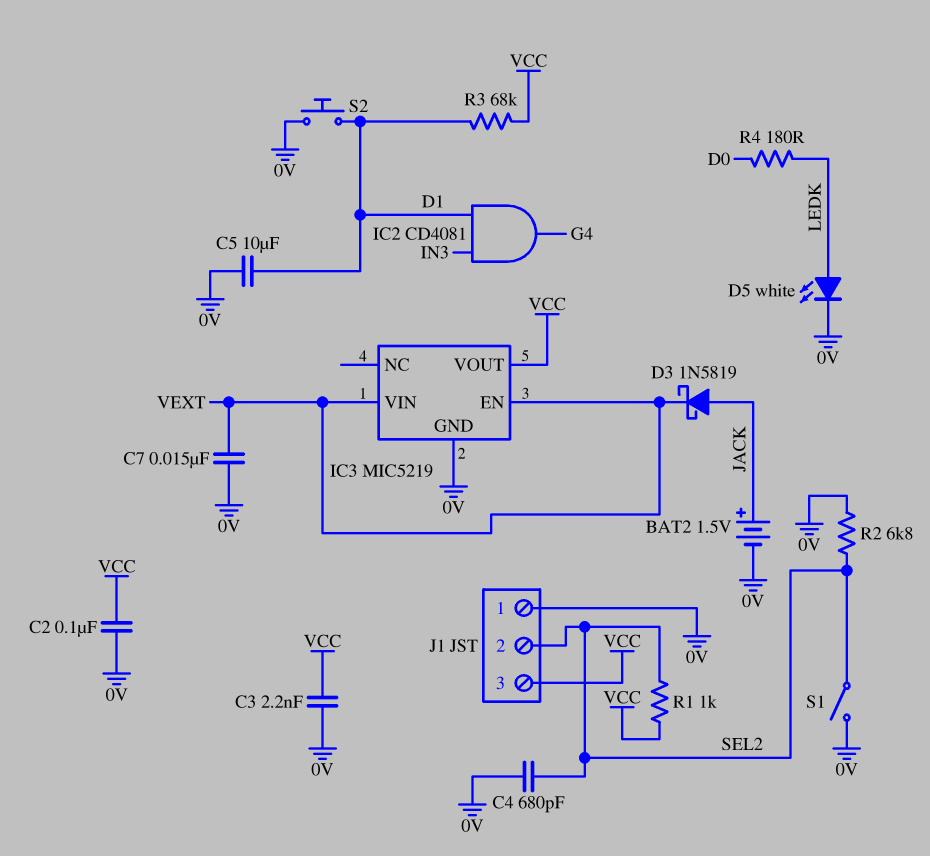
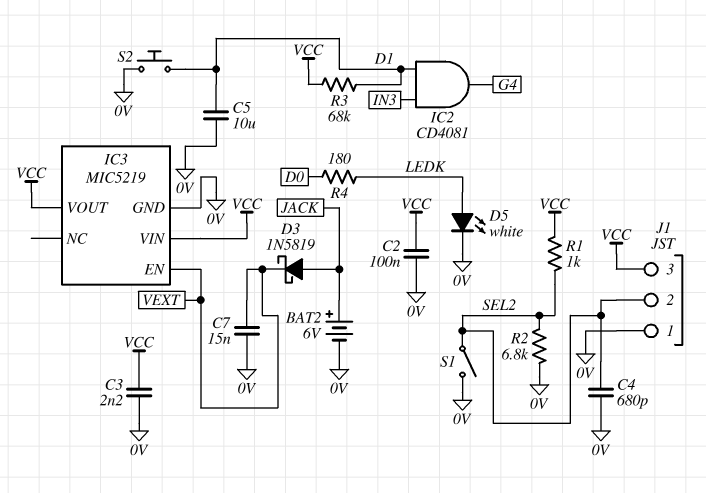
BAT2: 1.5V (plus JACK, minus 0V) -> 6V (plus JACK, minus 0V)
IC3 pin VIN: VEXT -> VCC

